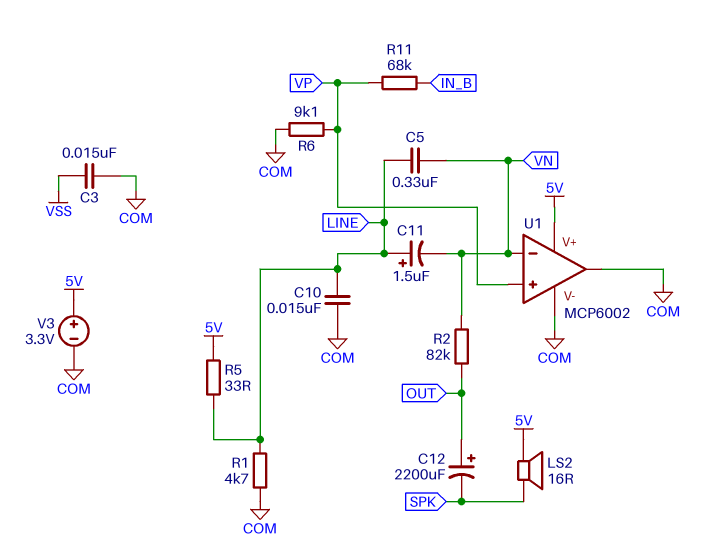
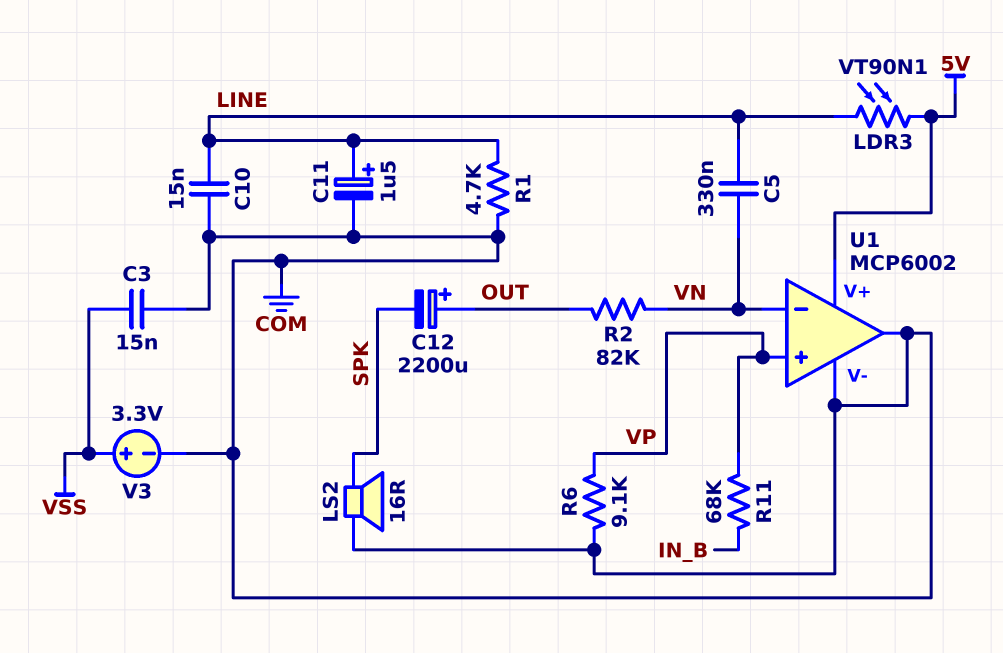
C11: 1.5uF (plus LINE, minus VN) -> 1.5uF (plus LINE, minus COM)
LDR3: none -> VT90N1 (5V, LINE)
LS2: speaker 16R (5V, SPK) -> speaker 16R (COM, SPK)
R5: 33 (5V, LINE) -> none
V3: 3.3V (plus 5V, minus COM) -> 3.3V (plus VSS, minus COM)

